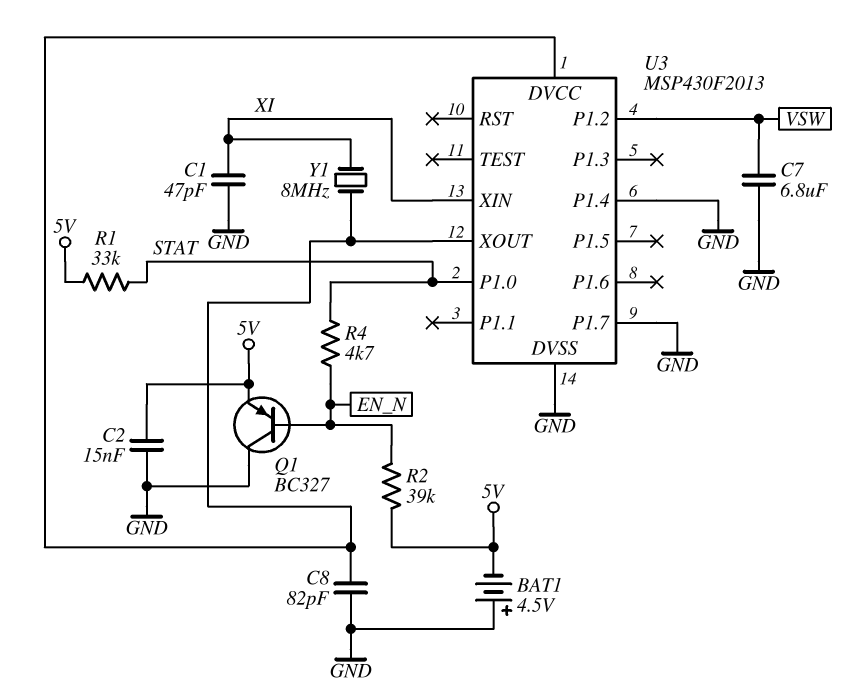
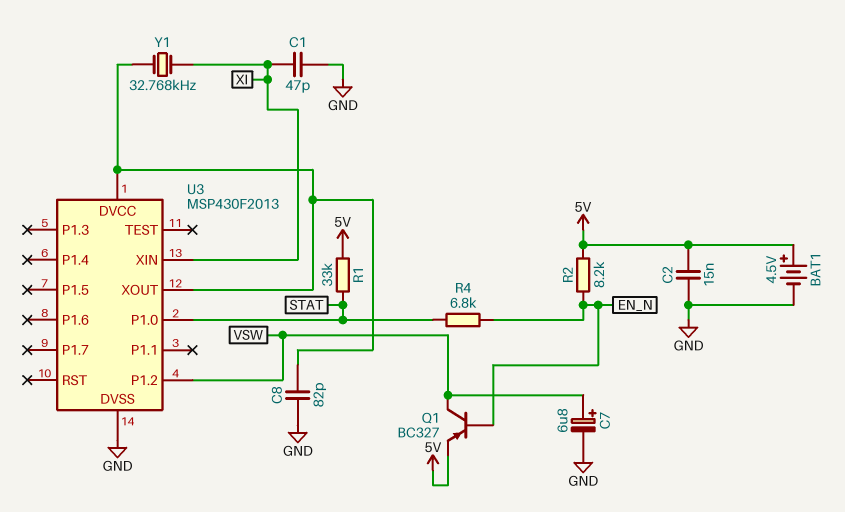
BAT1: 4.5V (plus GND, minus 5V) -> 4.5V (plus 5V, minus GND)
C7: 6.8uF (GND, VSW) -> 6.8uF (plus VSW, minus GND)
Q1: PNP BC327 (B EN_N, C GND, E 5V) -> PNP BC327 (B EN_N, C VSW, E 5V)
R2: 39k (5V, EN_N) -> 8.2k (5V, EN_N)
R4: 4.7k (EN_N, STAT) -> 6.8k (EN_N, STAT)
U3 pin P1.4: GND -> none
U3 pin P1.7: GND -> none
Y1: 8MHz (U3/DVCC, XI) -> 32.768kHz (U3/DVCC, XI)

